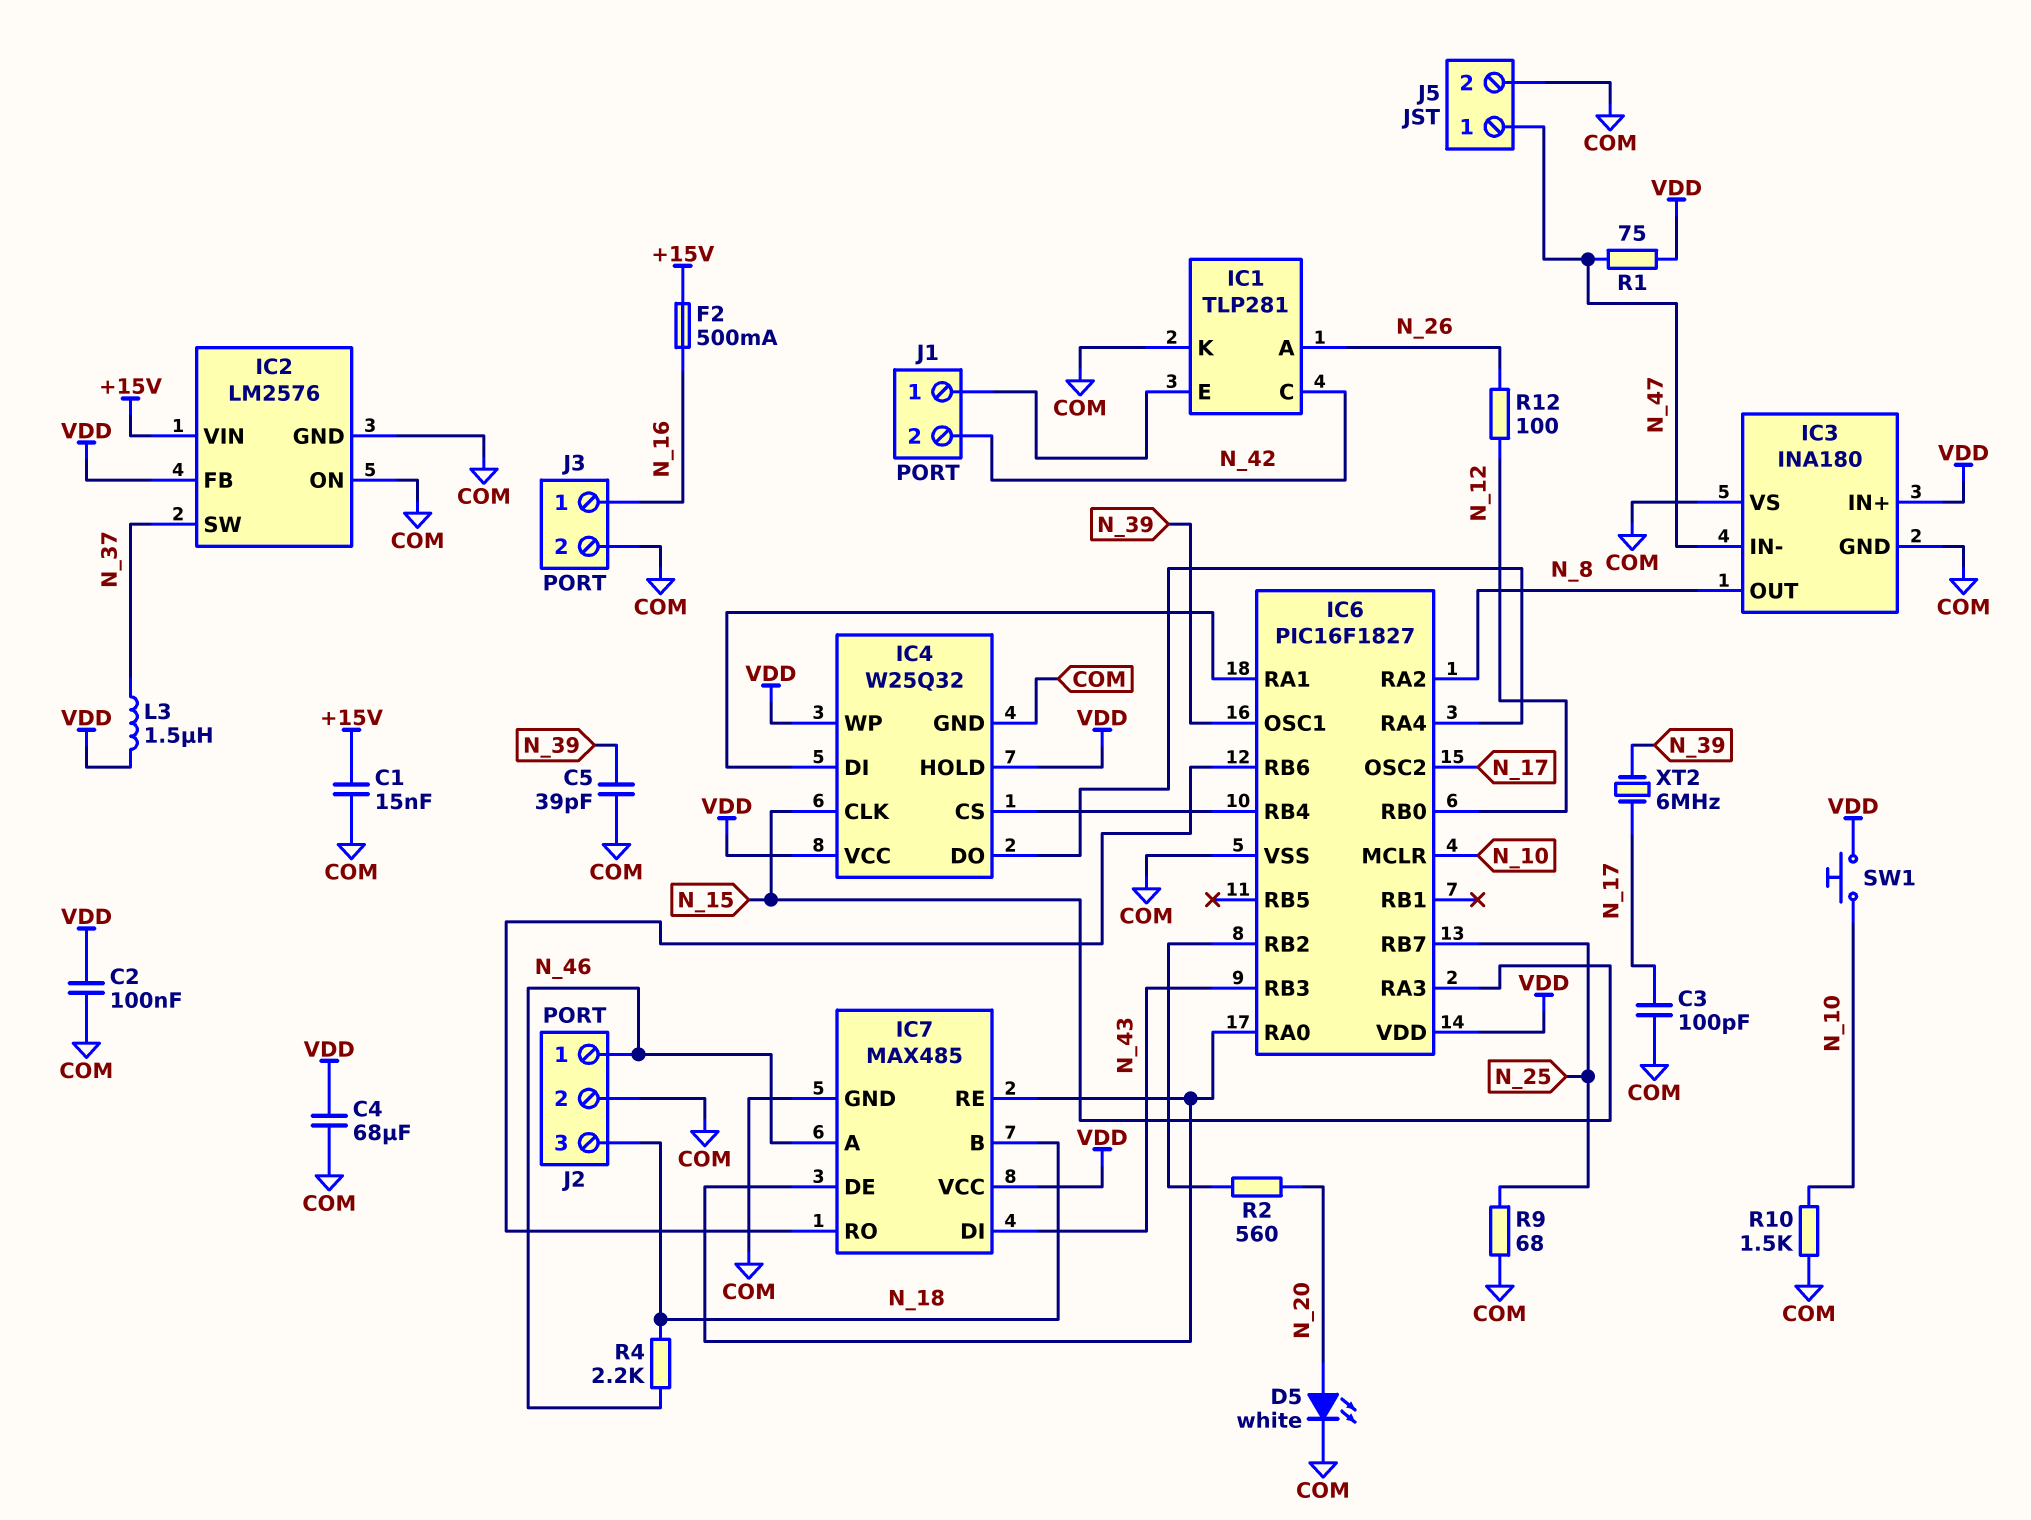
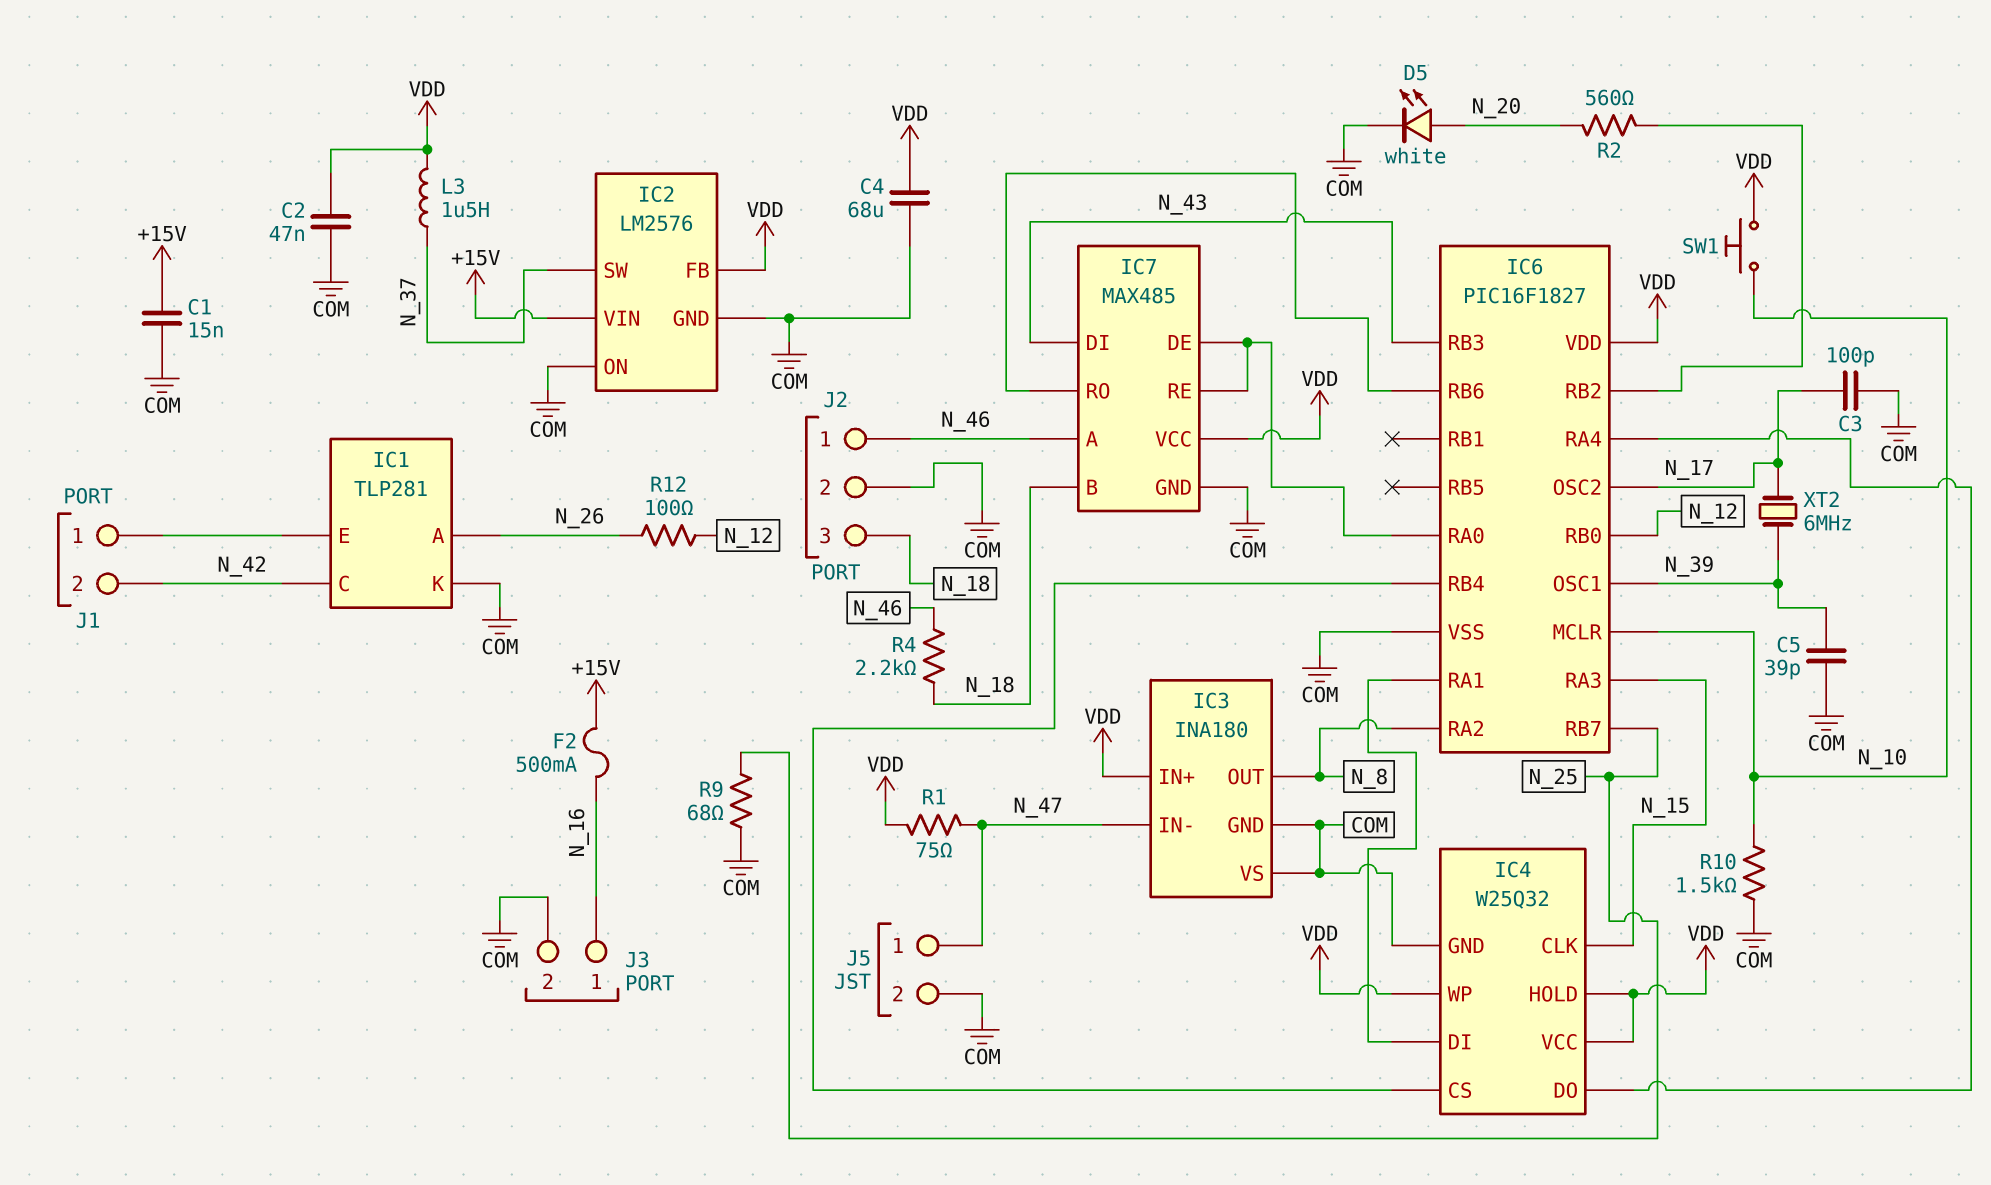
C2: 100nF (COM, VDD) -> 47nF (COM, VDD)

